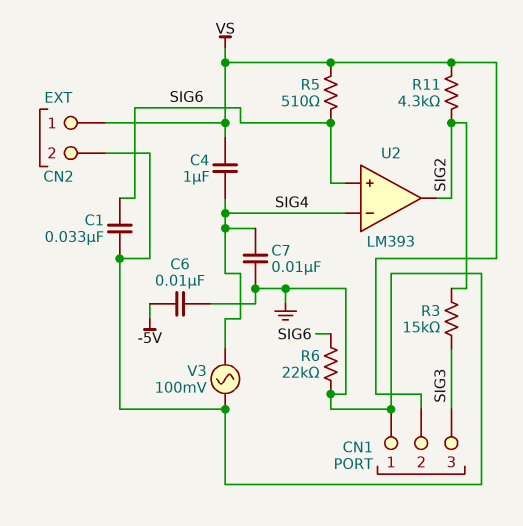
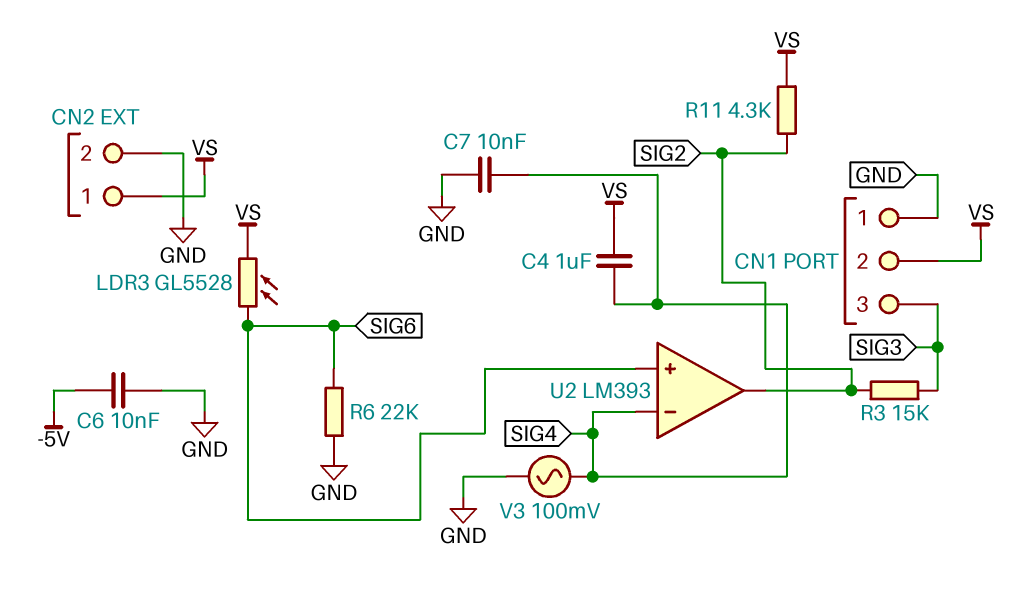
C1: 33nF (GND, SIG6) -> none
LDR3: none -> GL5528 (SIG6, VS)
R5: 510 (SIG6, VS) -> none

